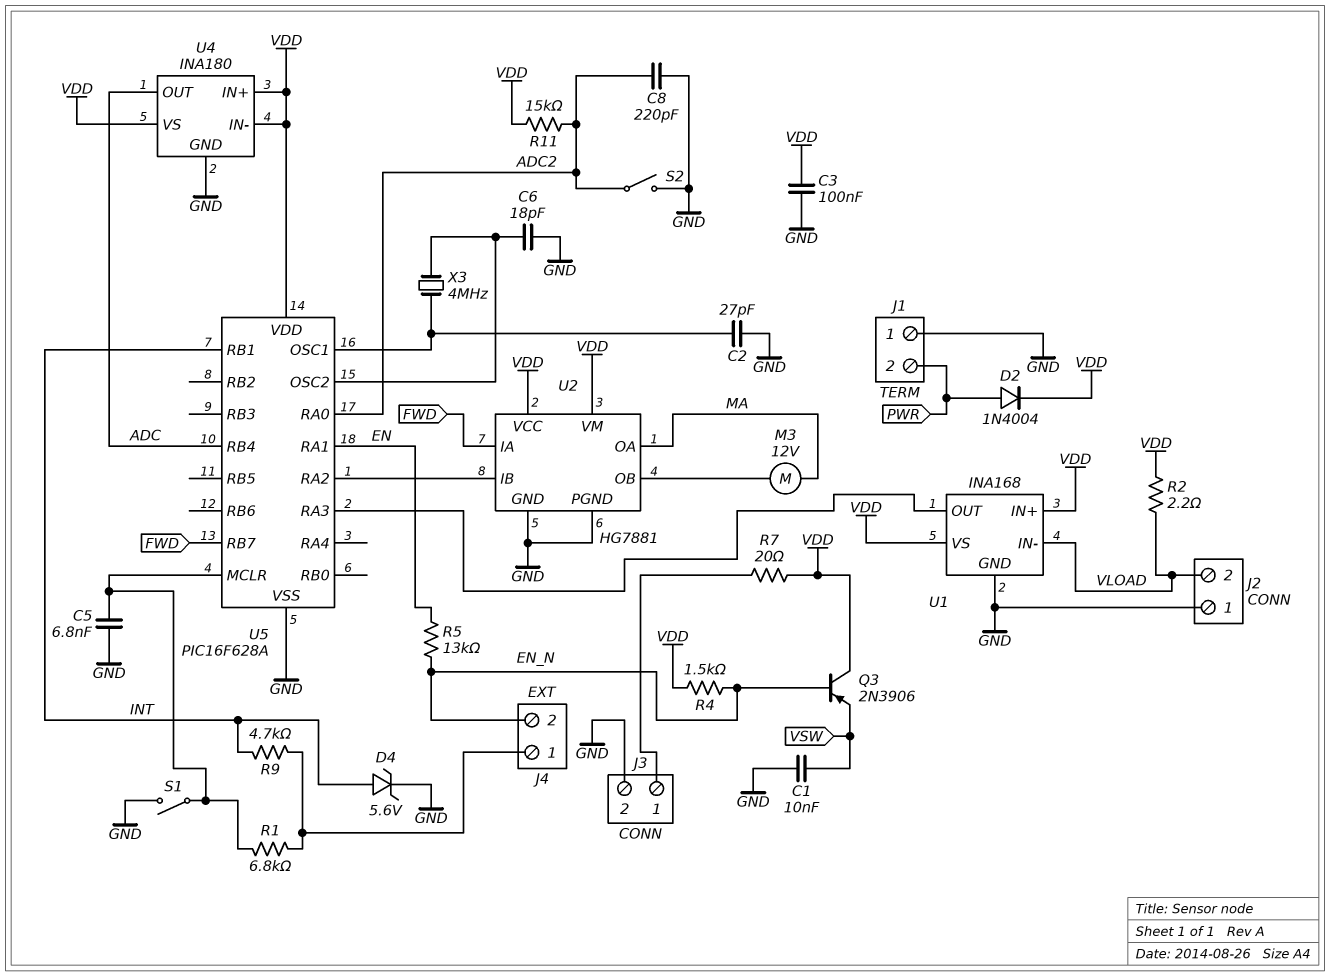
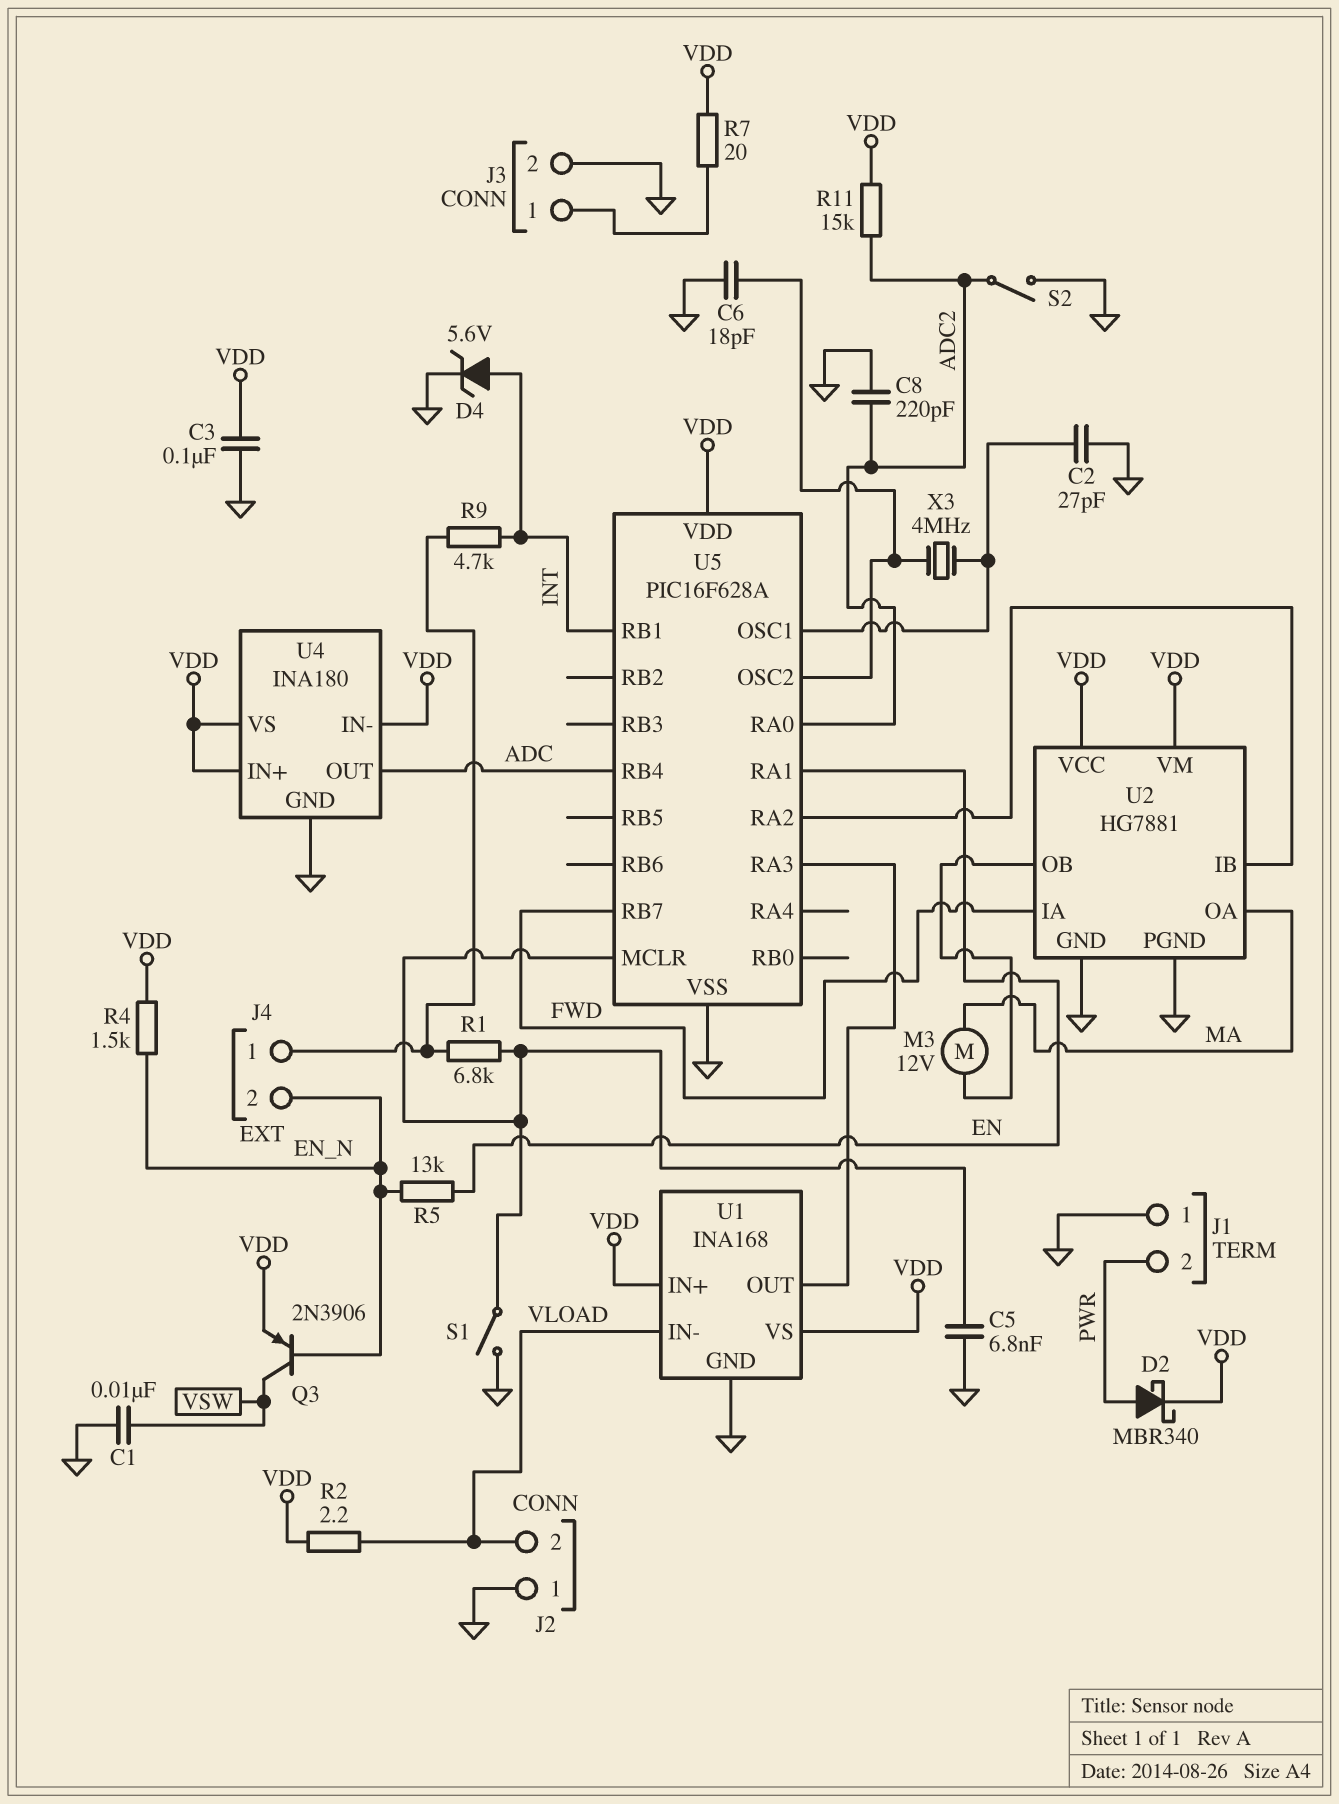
D2: diode 1N4004 (A PWR, K VDD) -> schottky MBR340 (A PWR, K VDD)
Q3: PNP 2N3906 (B EN_N, C VDD, E VSW) -> PNP 2N3906 (B EN_N, C VSW, E VDD)

